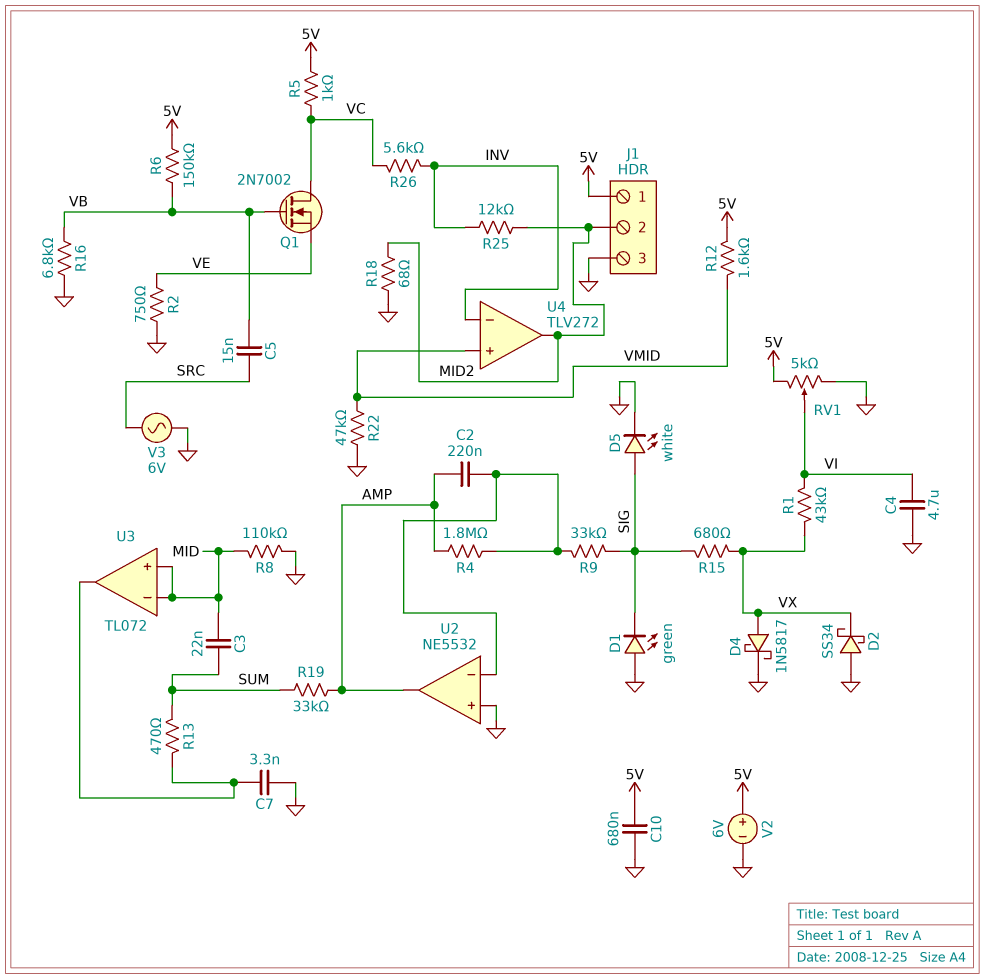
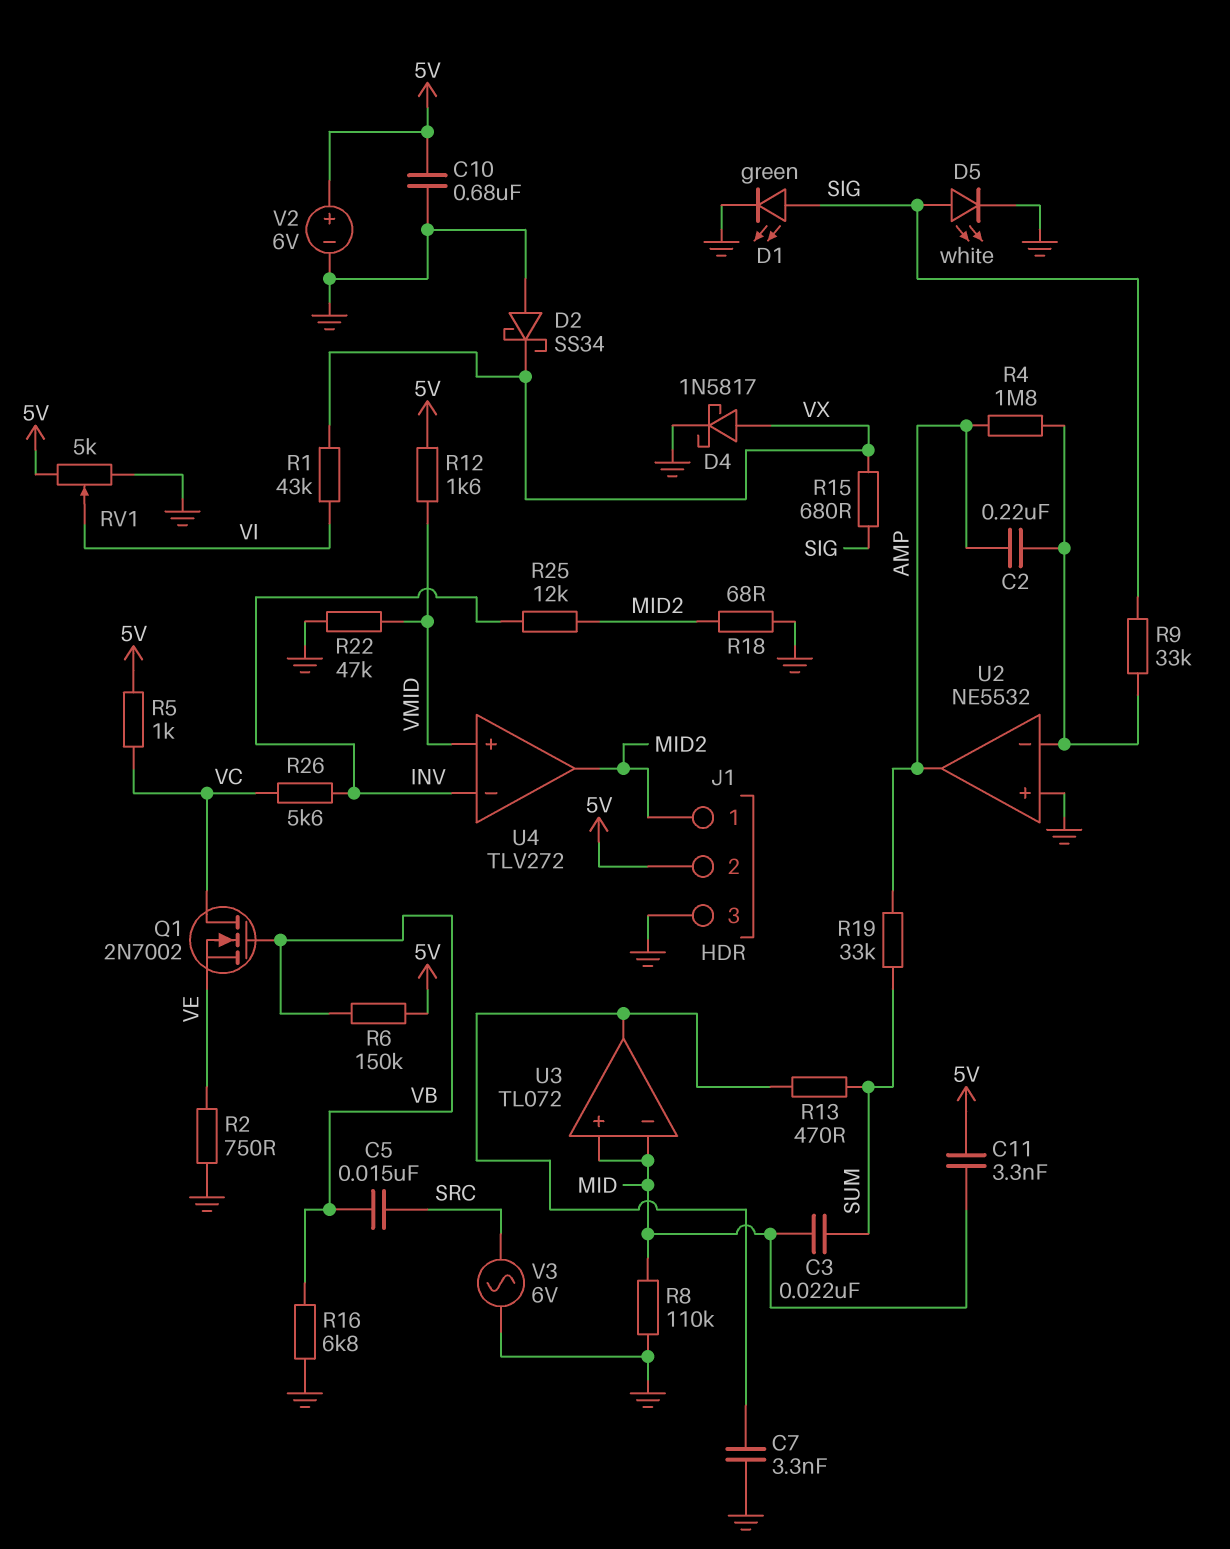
C4: 4.7uF (GND, VI) -> none
C11: none -> 3.3nF (5V, MID)
D1: LED green (A GND, K SIG) -> LED green (A SIG, K GND)
J1 pin 1: 5V -> MID2
J1 pin 2: MID2 -> 5V

